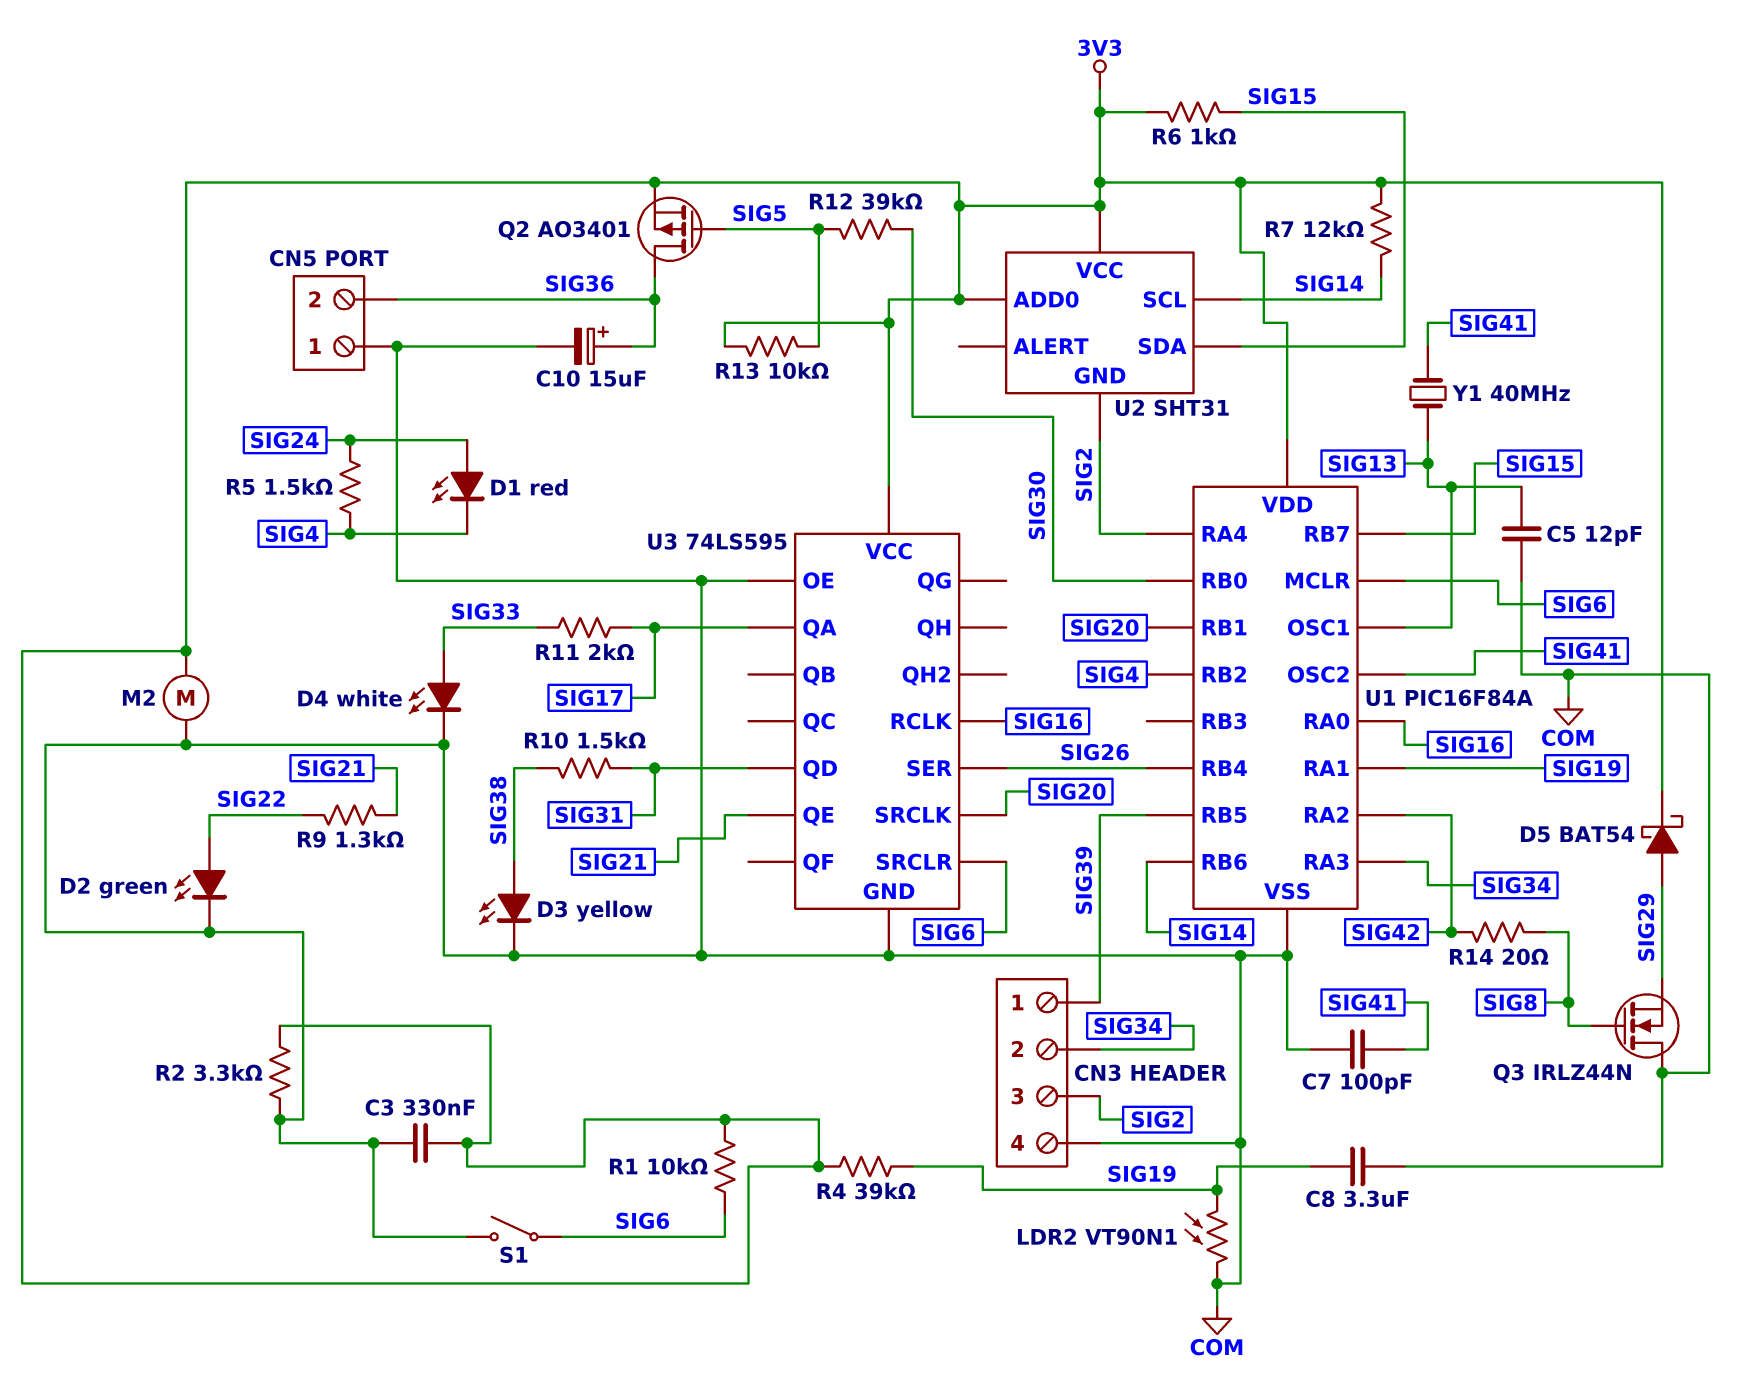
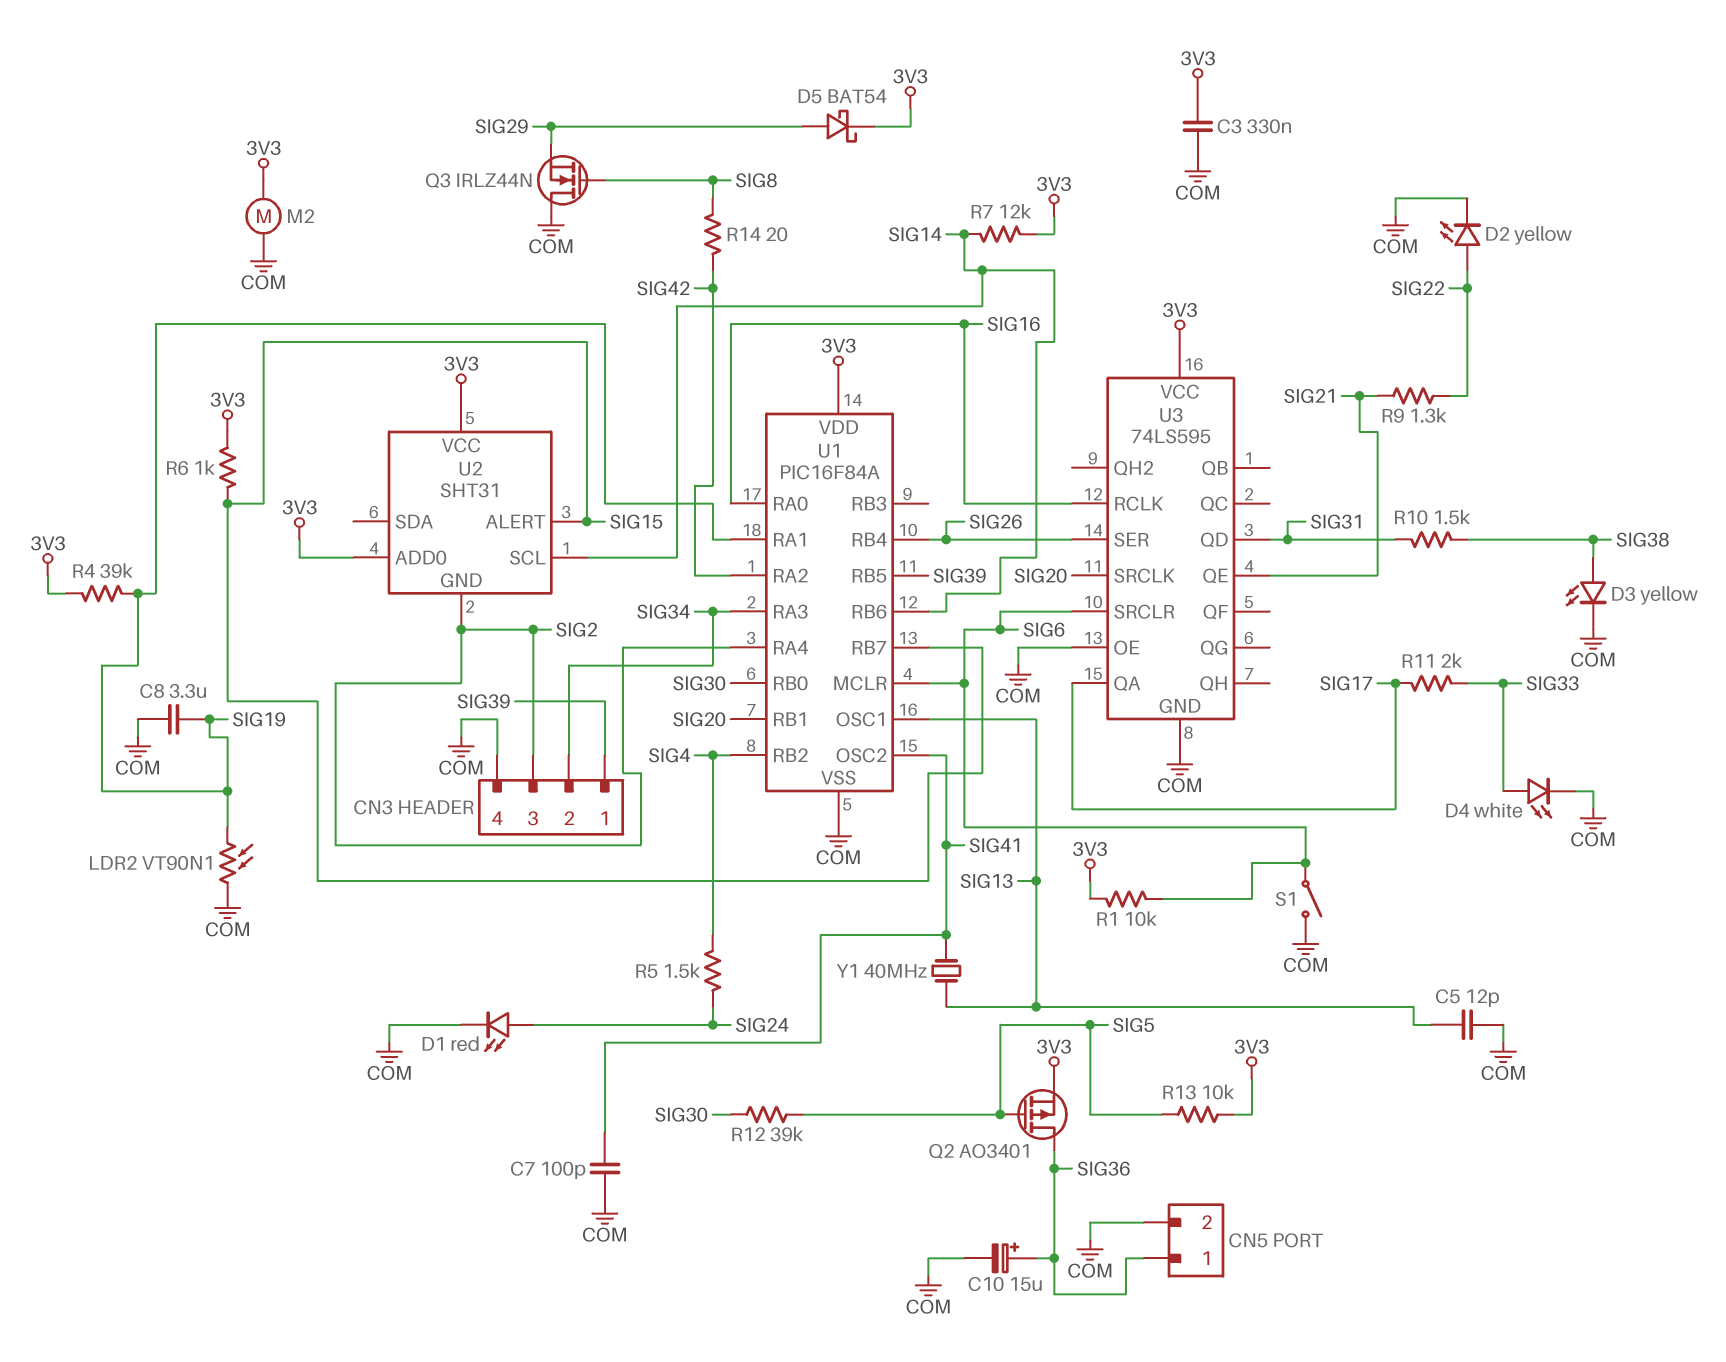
CN5 pin 1: COM -> SIG36
CN5 pin 2: SIG36 -> COM
D1: LED red (A SIG24, K SIG4) -> LED red (A SIG24, K COM)
D2: LED green (A SIG22, K COM) -> LED yellow (A SIG22, K COM)
R2: 3.3k (3V3, COM) -> none
U2 pin ALERT: none -> SIG15
U2 pin SDA: SIG15 -> none

